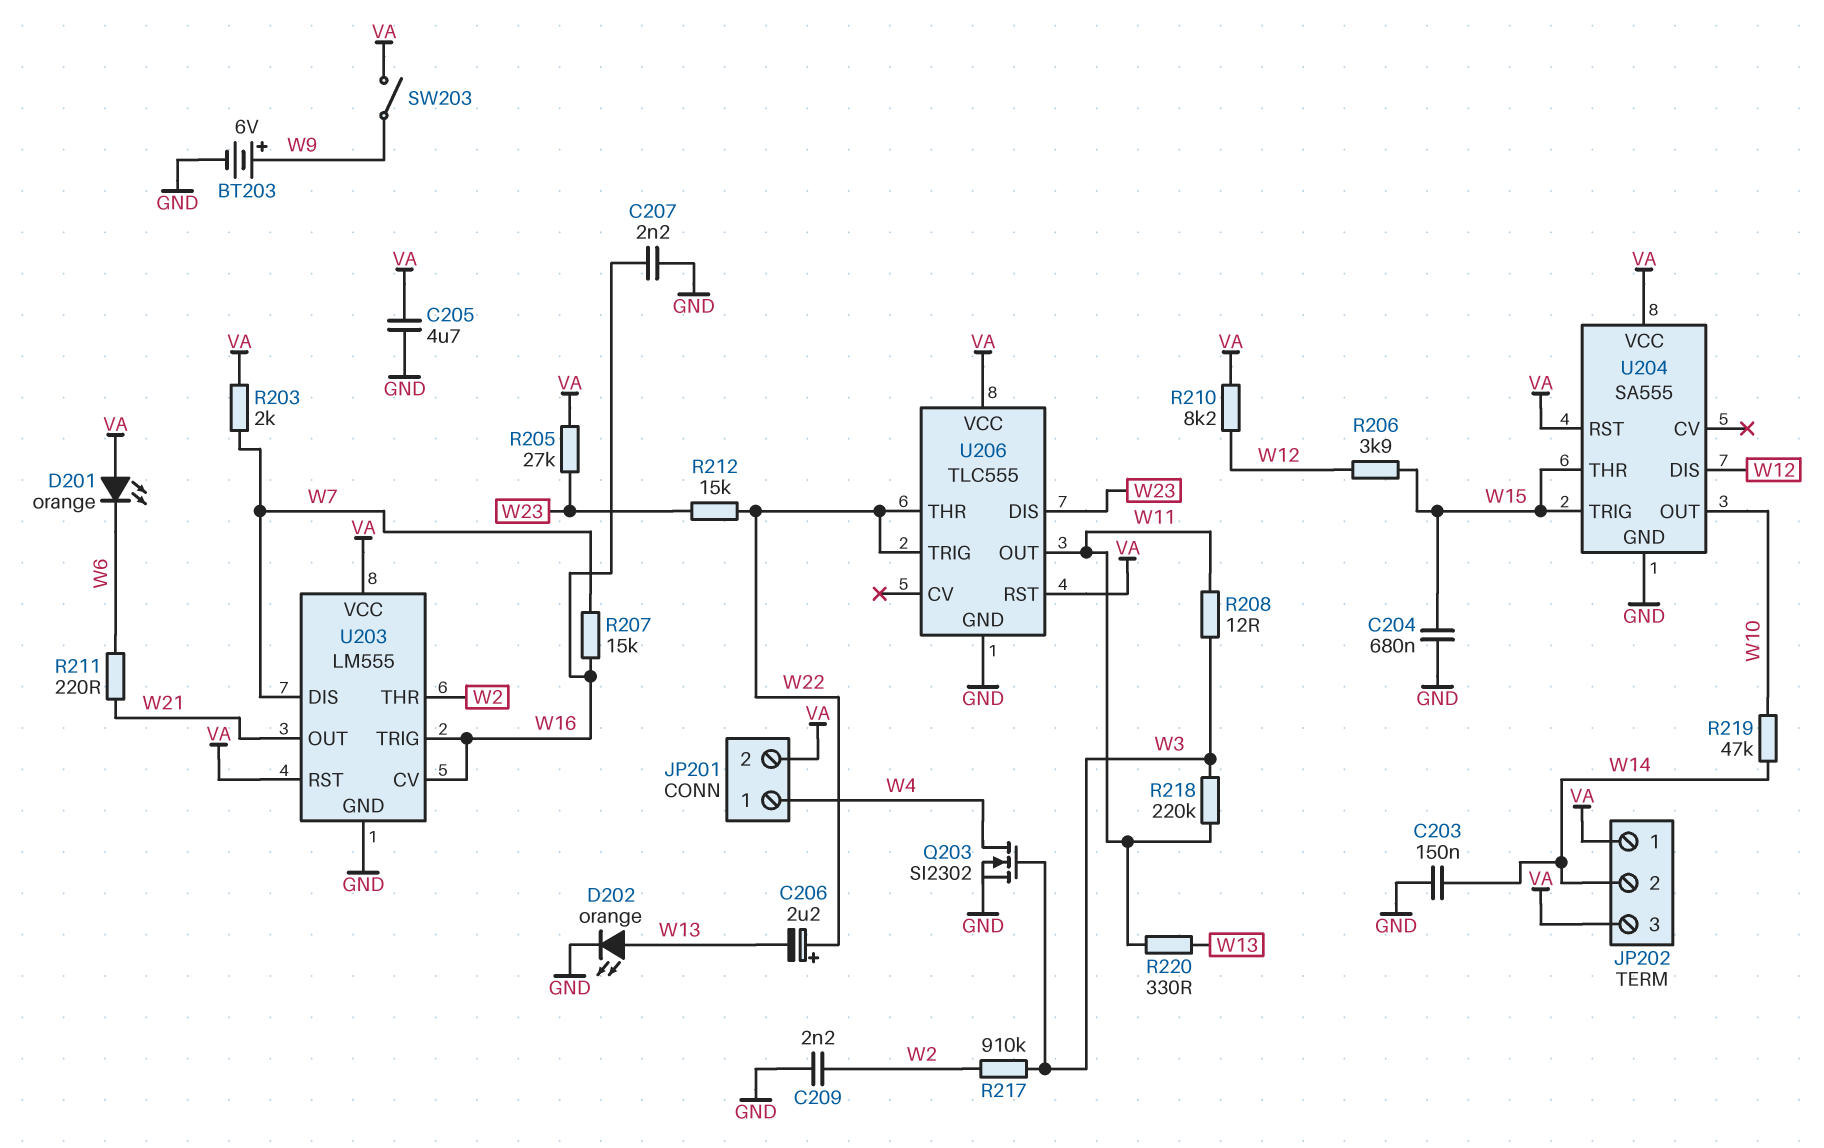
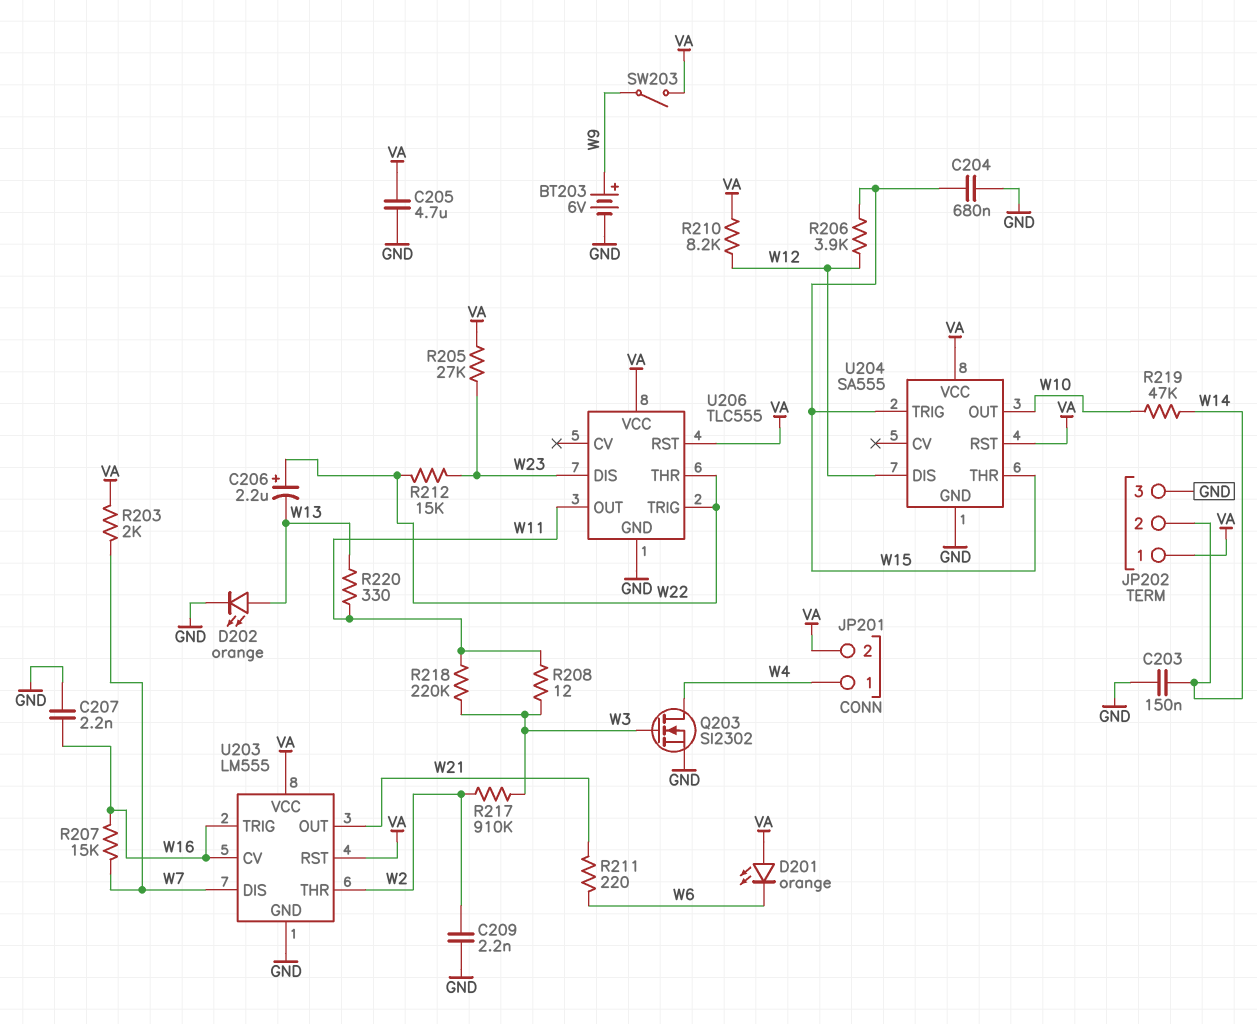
JP202 pin 3: VA -> GND

